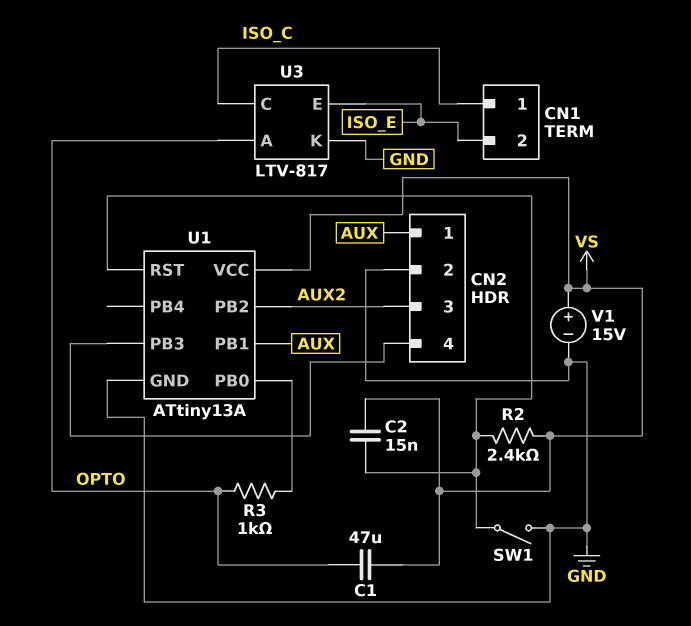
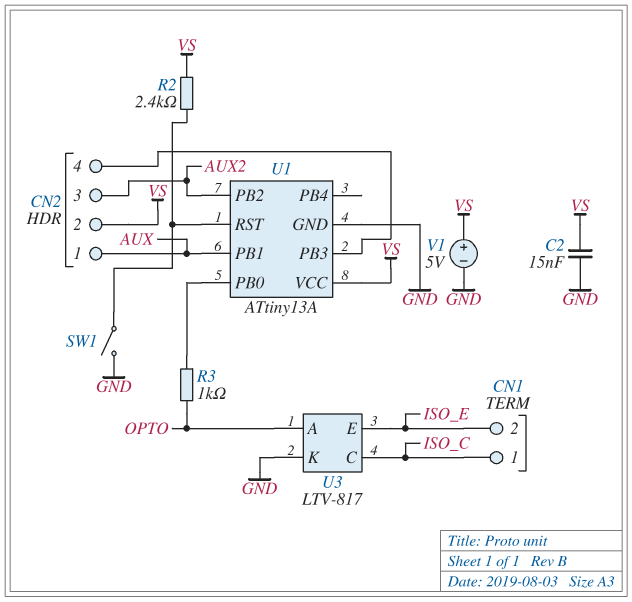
C1: 47uF (OPTO, VS) -> none
C2: 15nF (U1/RST, VS) -> 15nF (GND, VS)
CN2 pin 2: GND -> VS
V1: 15V (plus VS, minus GND) -> 5V (plus VS, minus GND)

